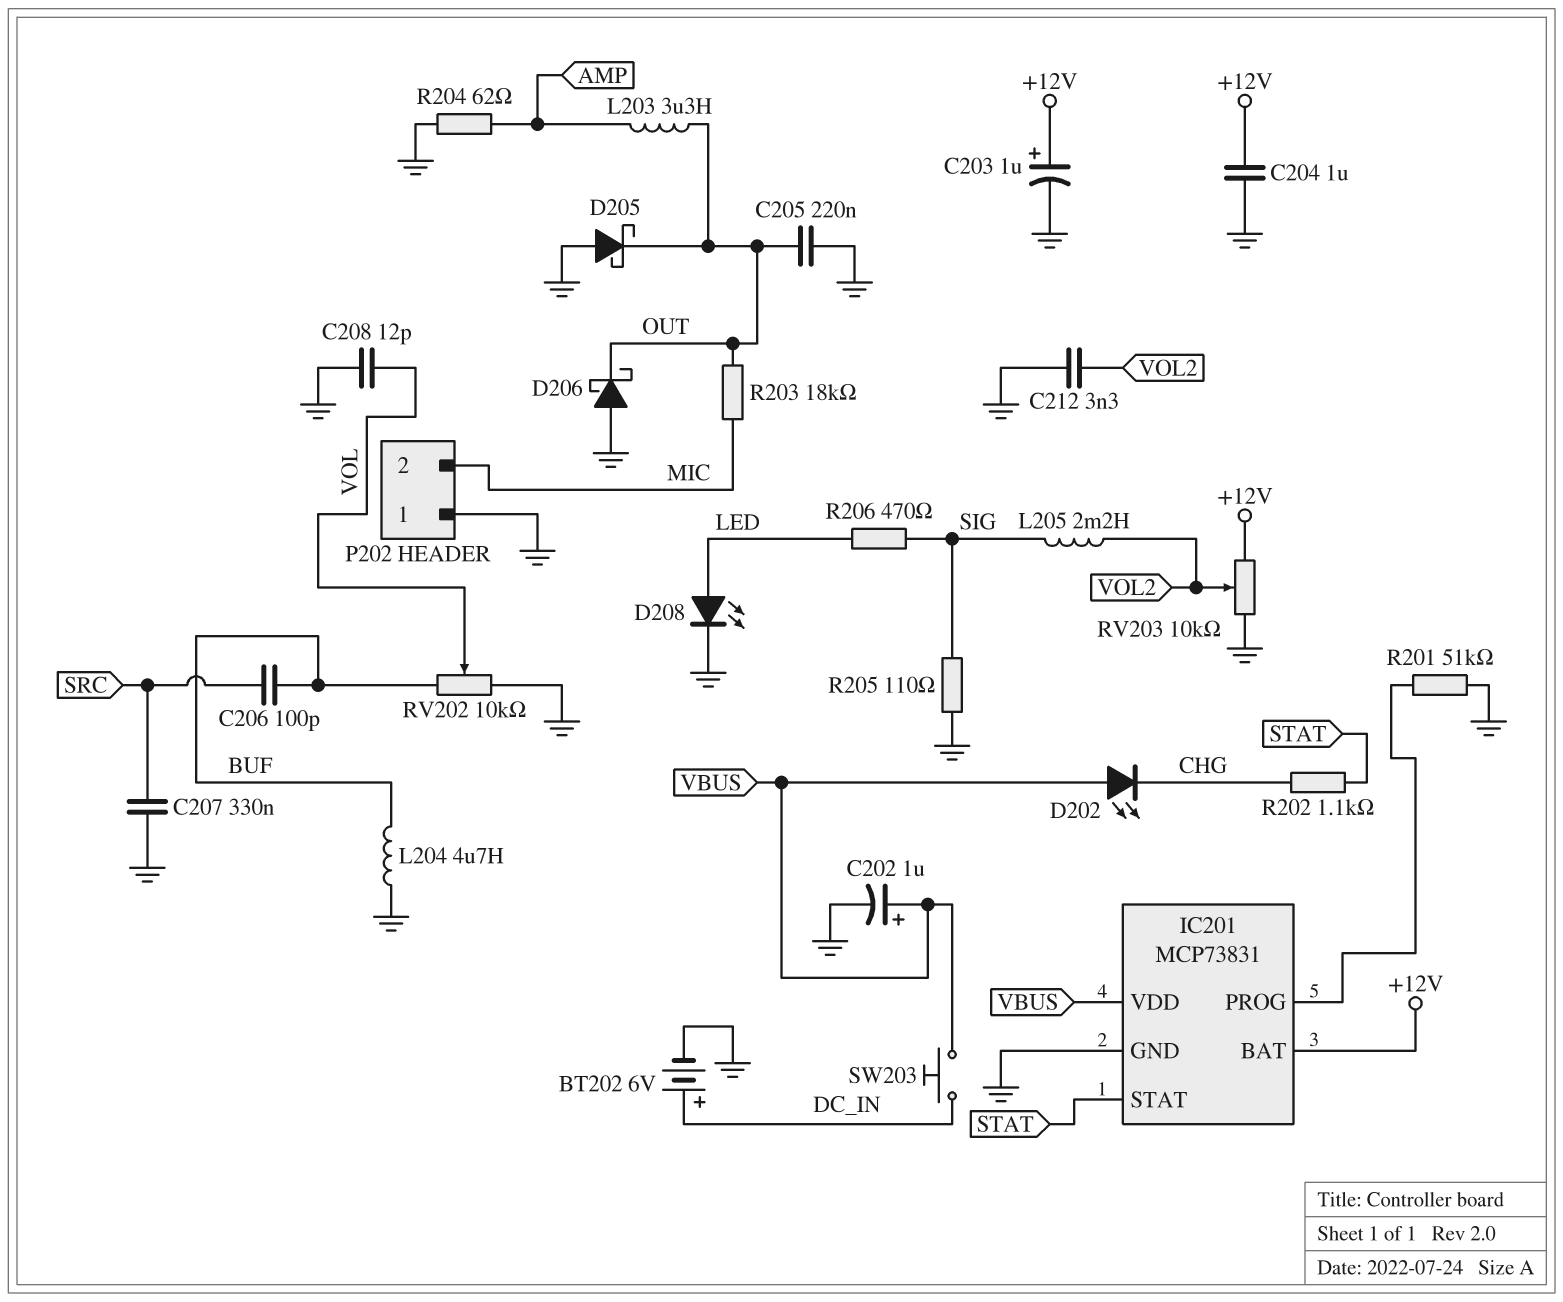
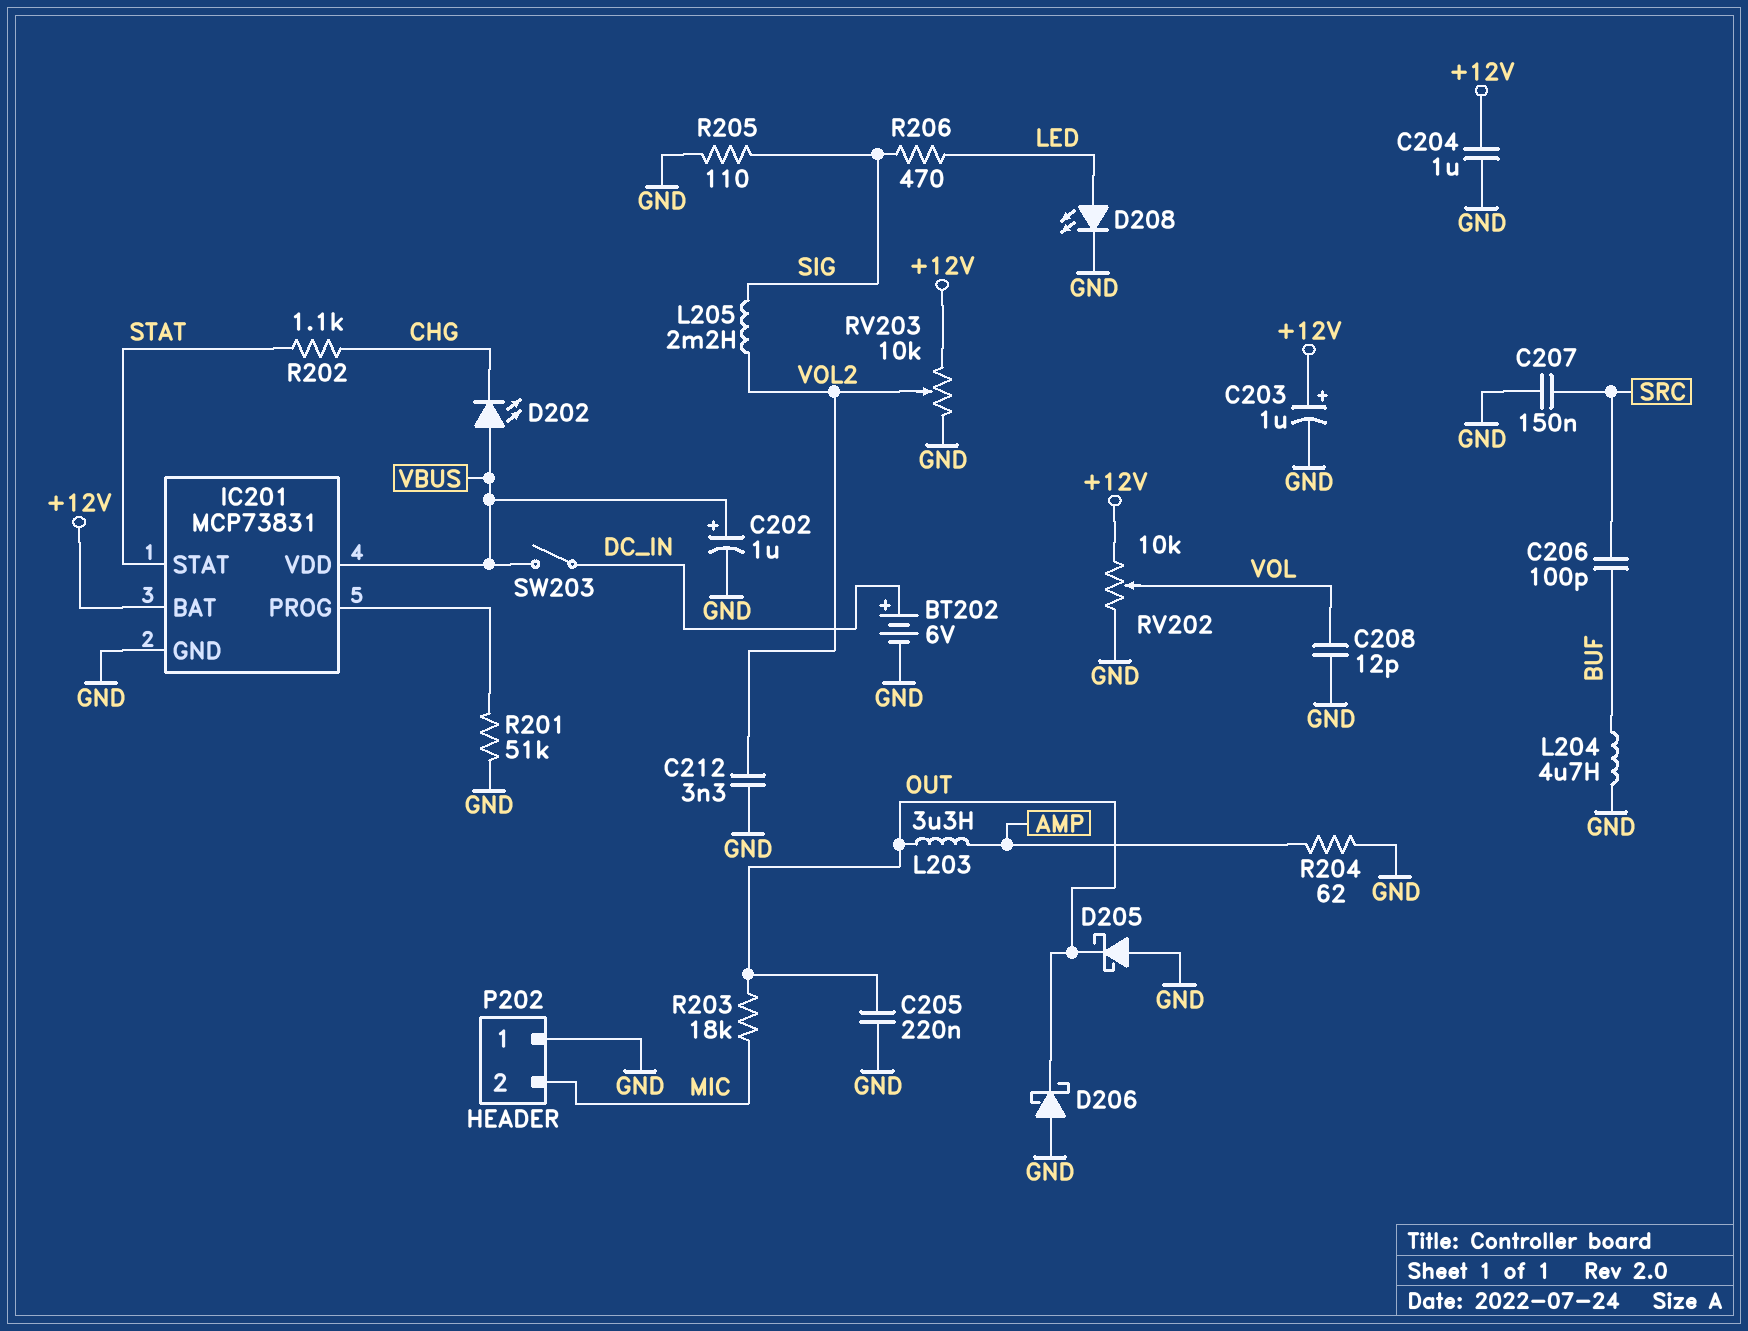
C207: 330nF (GND, SRC) -> 150nF (GND, SRC)
RV202: 10k (BUF, GND, wiper VOL) -> 10k (+12V, GND, wiper VOL)
SW203: button (DC_IN, VBUS) -> switch (DC_IN, VBUS)

